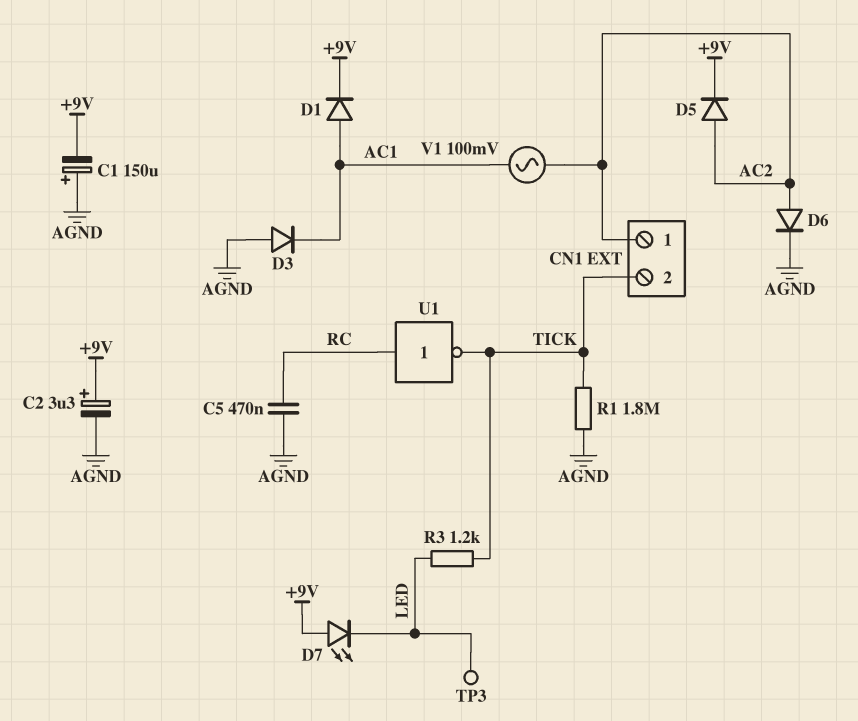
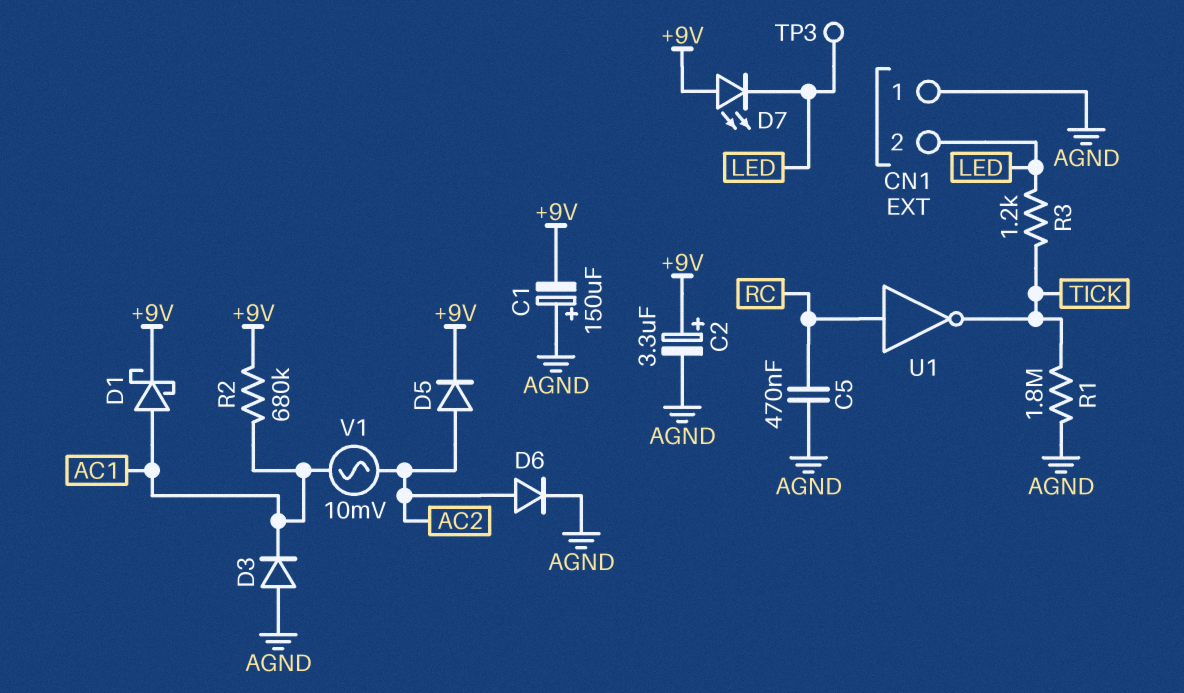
CN1 pin 1: AC2 -> AGND
CN1 pin 2: TICK -> LED
D1: diode (A AC1, K +9V) -> schottky (A AC1, K +9V)
R2: none -> 680k (+9V, AC1)
V1: AC 100mV (AC1, AC2) -> AC 10mV (AC1, AC2)

